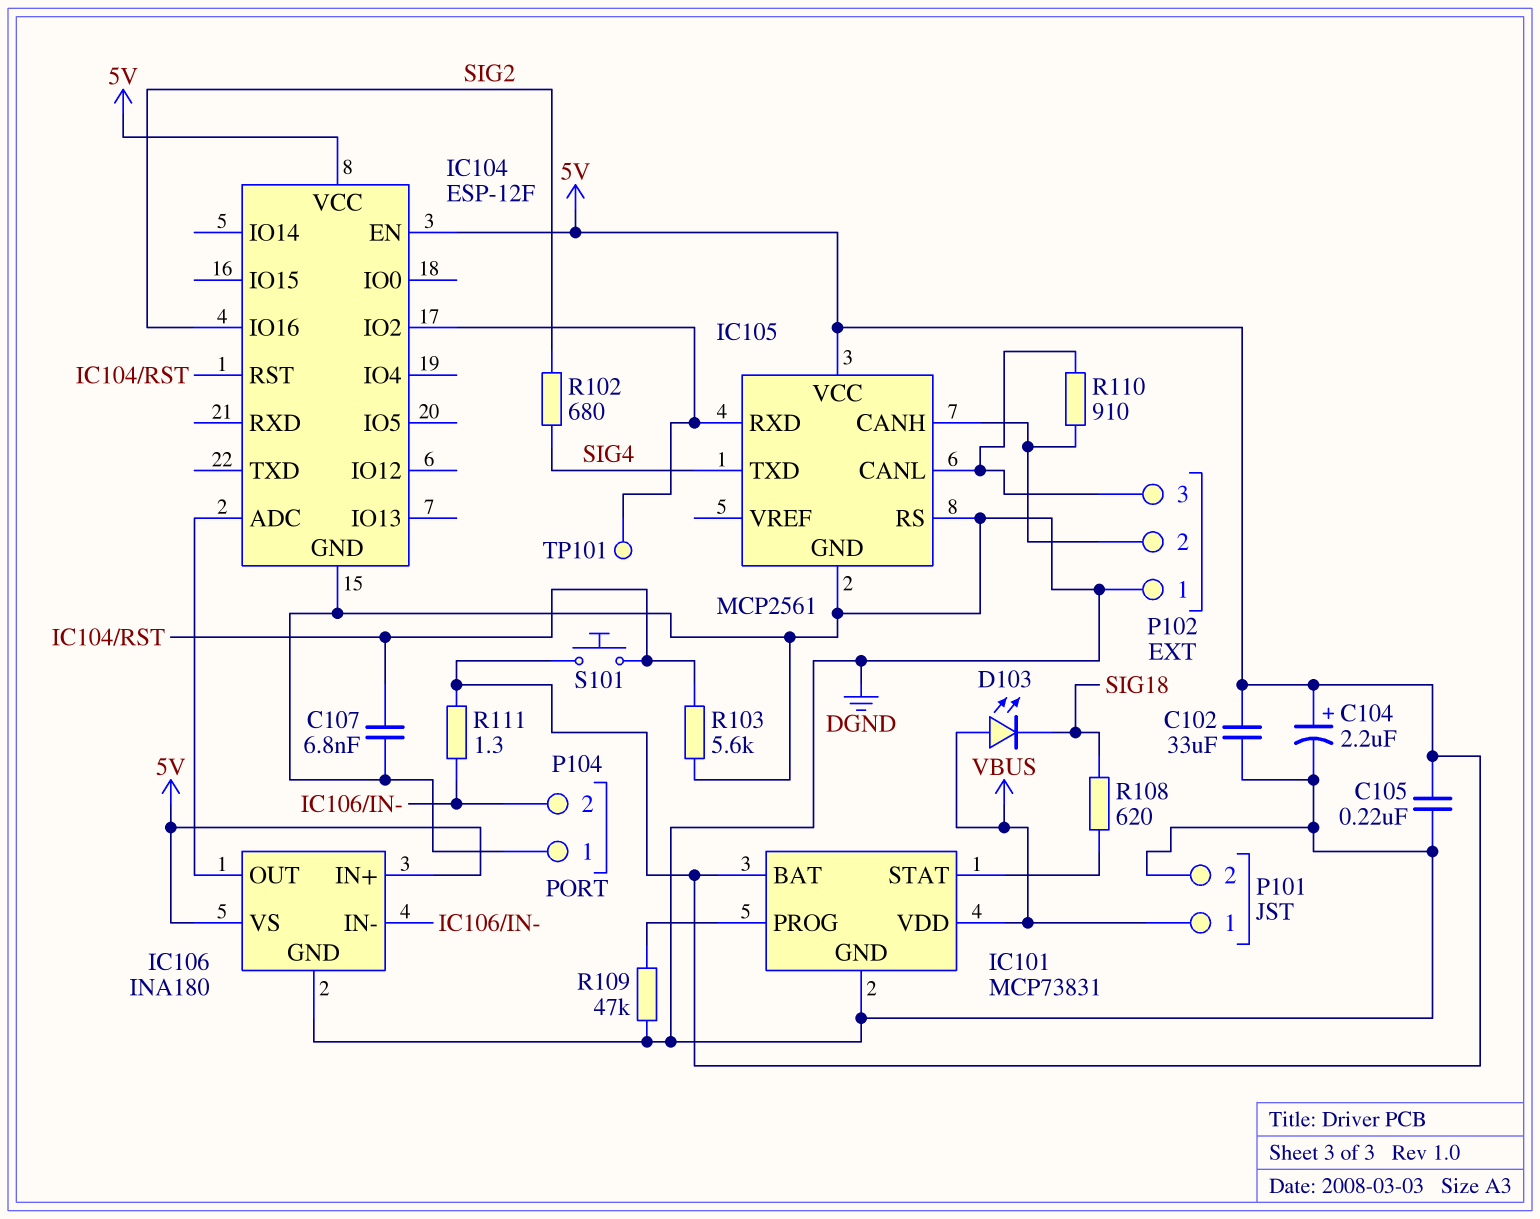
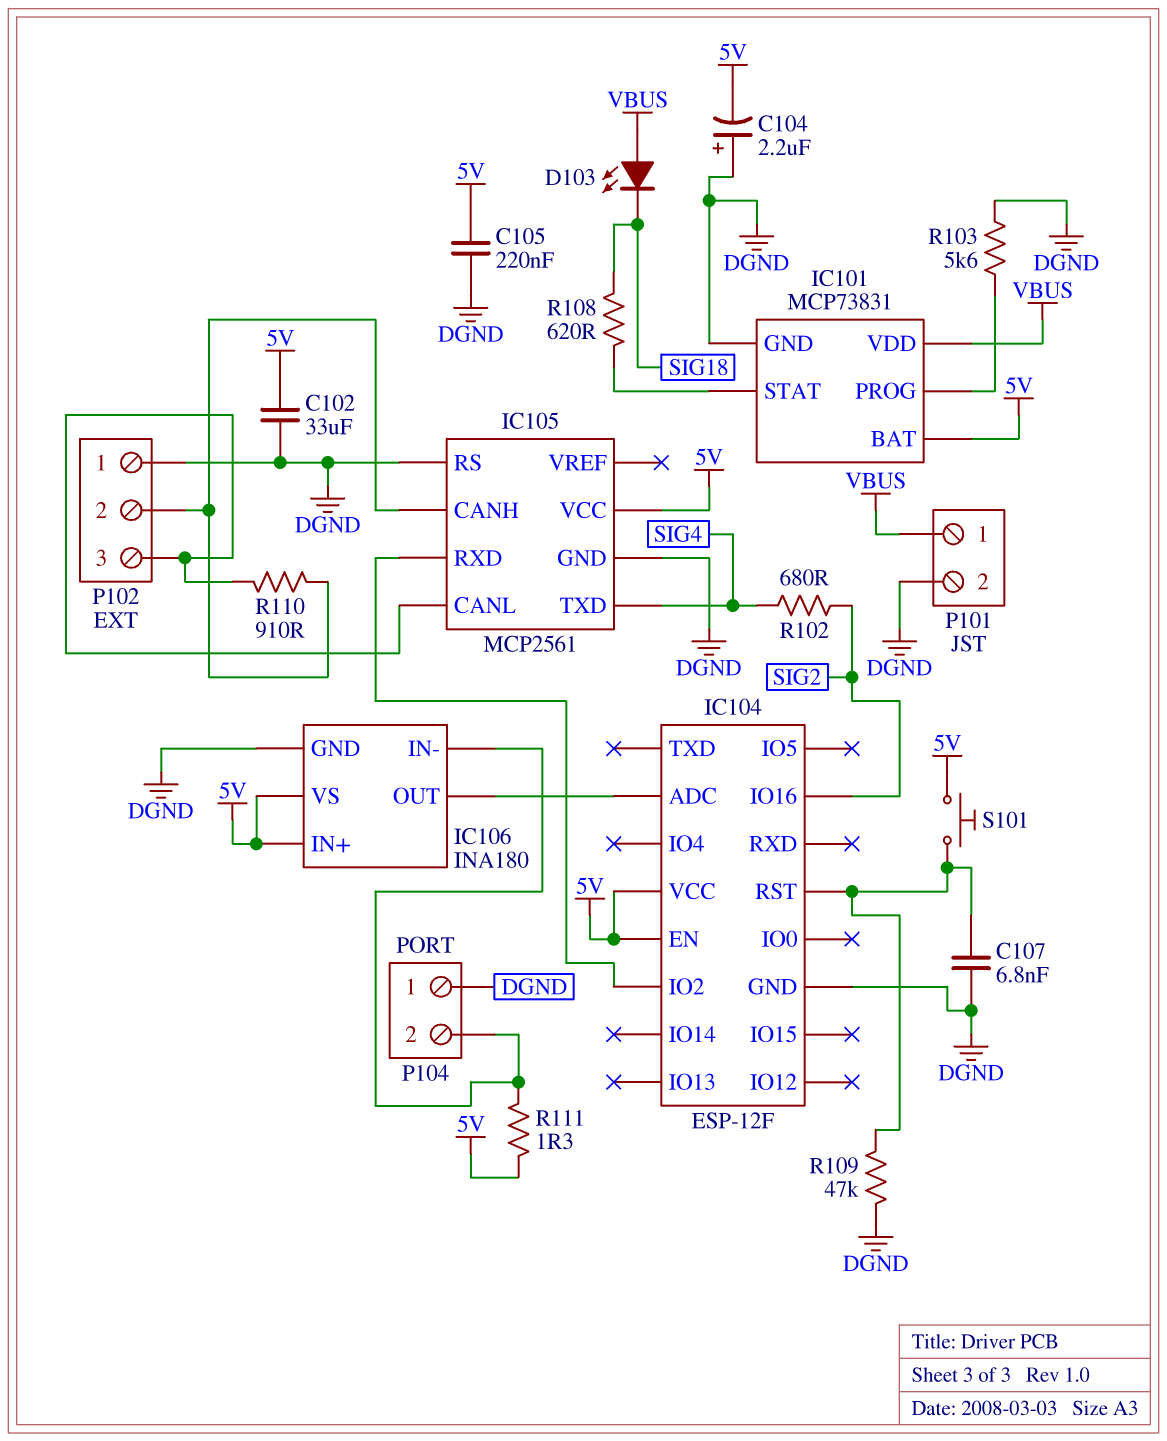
C104: 2.2uF (plus 5V, minus DGND) -> 2.2uF (plus DGND, minus 5V)
R103: 5.6k (DGND, IC104/RST) -> 5.6k (DGND, IC101/PROG)
R109: 47k (DGND, IC101/PROG) -> 47k (DGND, IC104/RST)
TP101: test point (IC104/IO2) -> none

